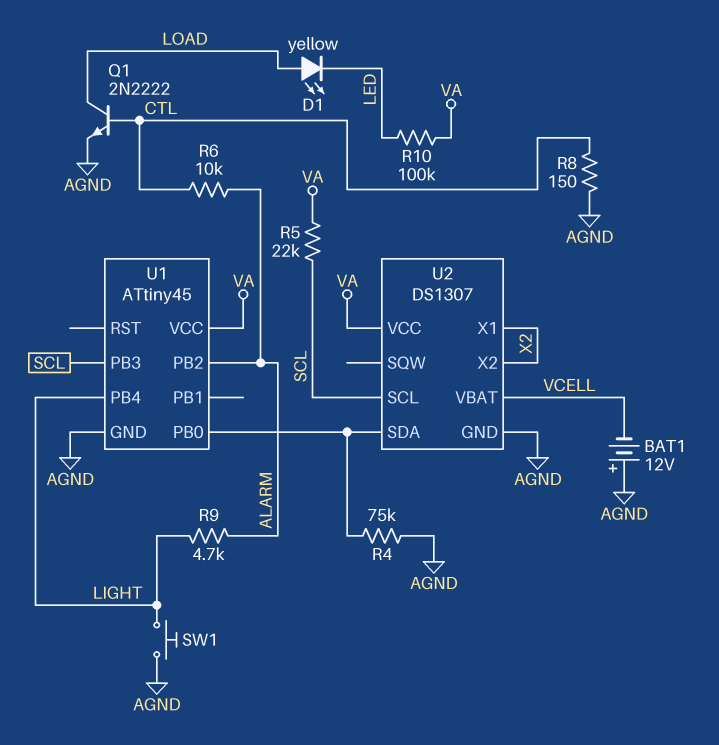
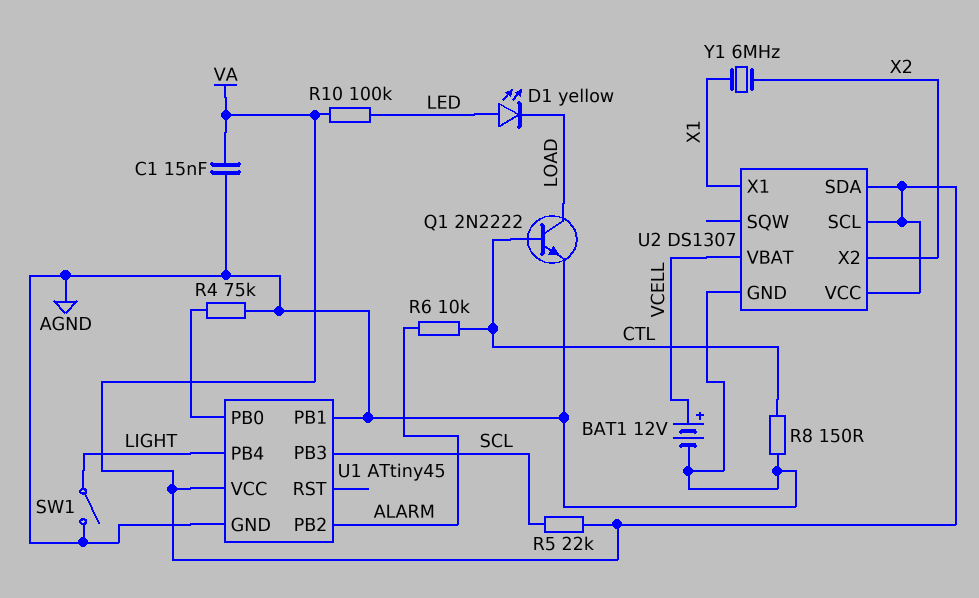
BAT1: 12V (plus AGND, minus VCELL) -> 12V (plus VCELL, minus AGND)
C1: none -> 15nF (AGND, VA)
D1: LED yellow (A LOAD, K LED) -> LED yellow (A LED, K LOAD)
R9: 4.7k (ALARM, LIGHT) -> none
SW1: button (AGND, LIGHT) -> switch (AGND, LIGHT)
U1 pin PB1: none -> AGND
U2 pin SCL: SCL -> VA
U2 pin SDA: U1/PB0 -> VA
U2 pin X1: X2 -> X1
Y1: none -> 6MHz (X1, X2)

